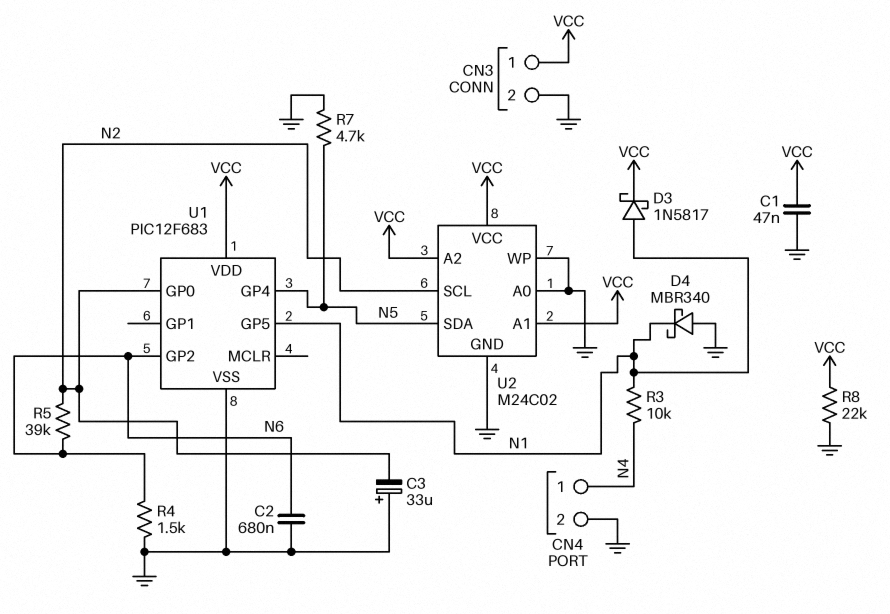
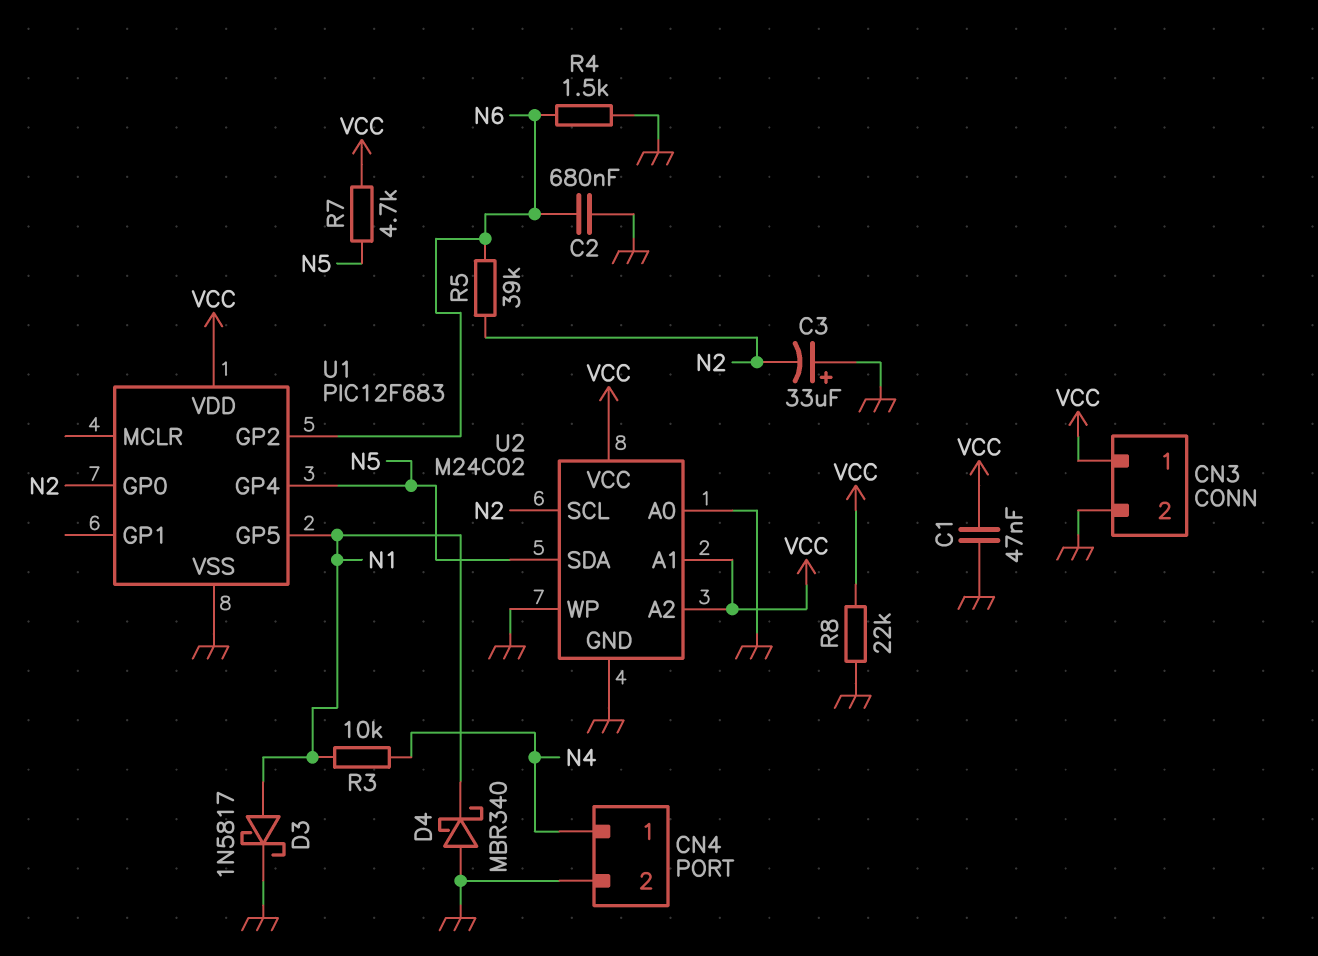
D3: schottky 1N5817 (A N1, K VCC) -> schottky 1N5817 (A N1, K GND)
R7: 4.7k (GND, N5) -> 4.7k (N5, VCC)

